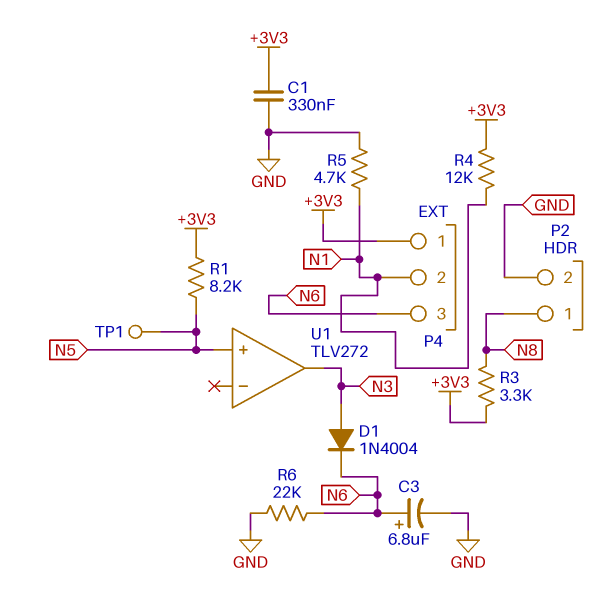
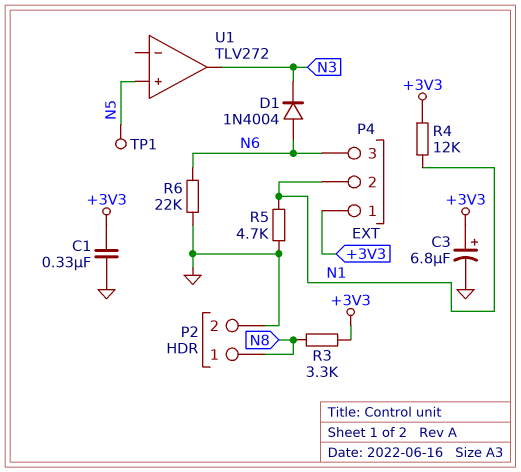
C3: 6.8uF (plus N6, minus GND) -> 6.8uF (plus +3V3, minus GND)
D1: diode 1N4004 (A N3, K N6) -> diode 1N4004 (A N6, K N3)
R1: 8.2k (+3V3, N5) -> none

